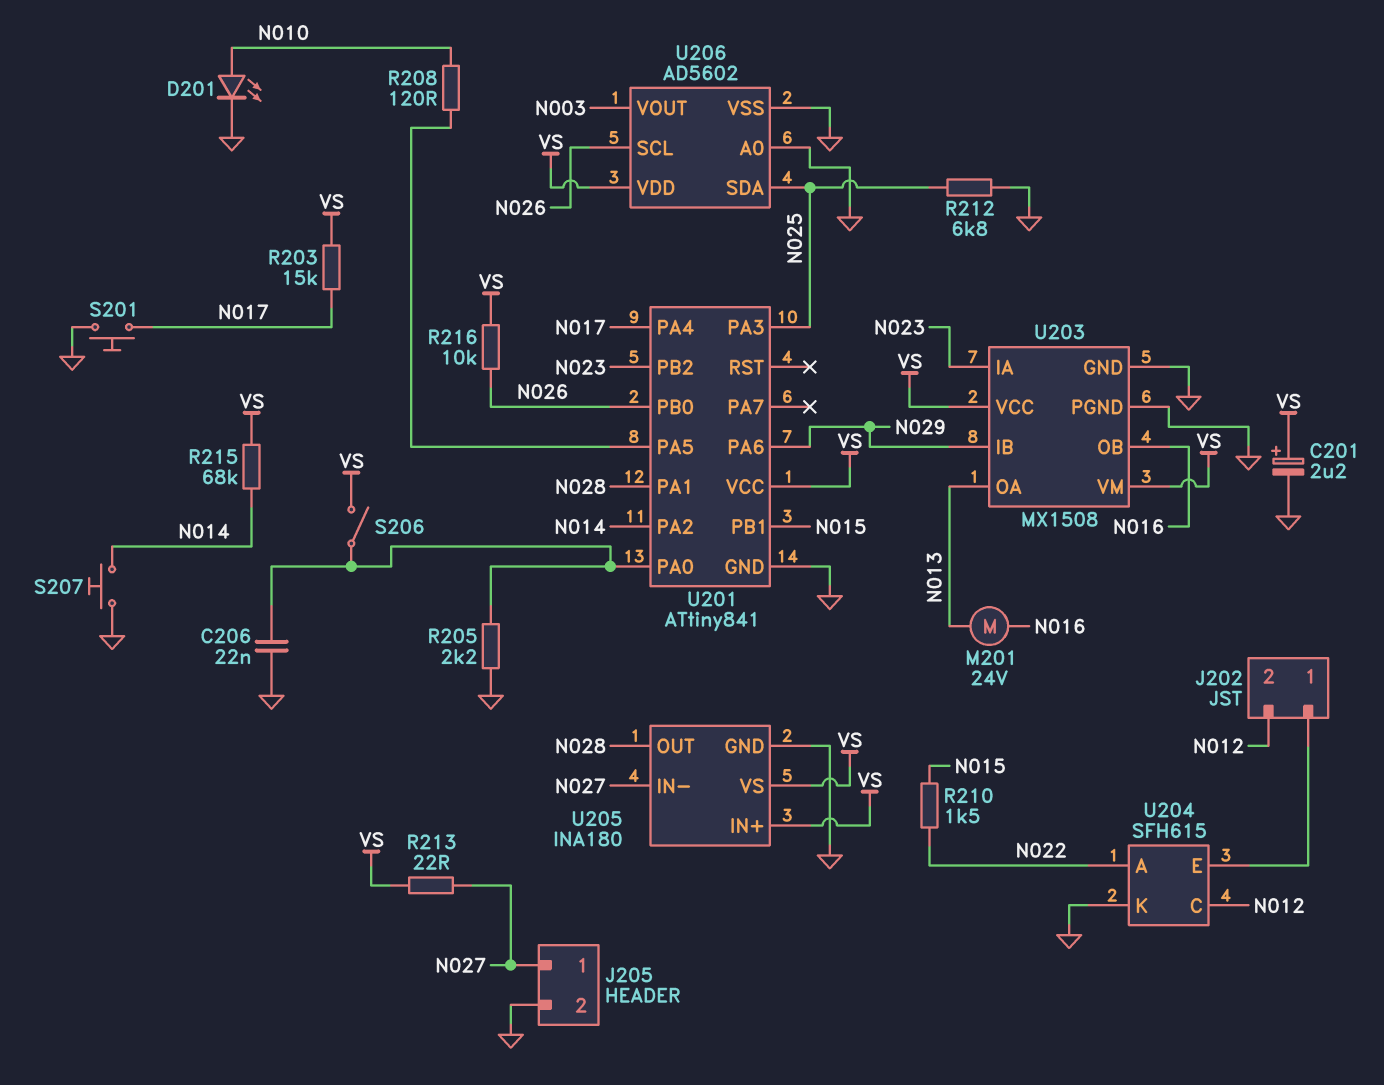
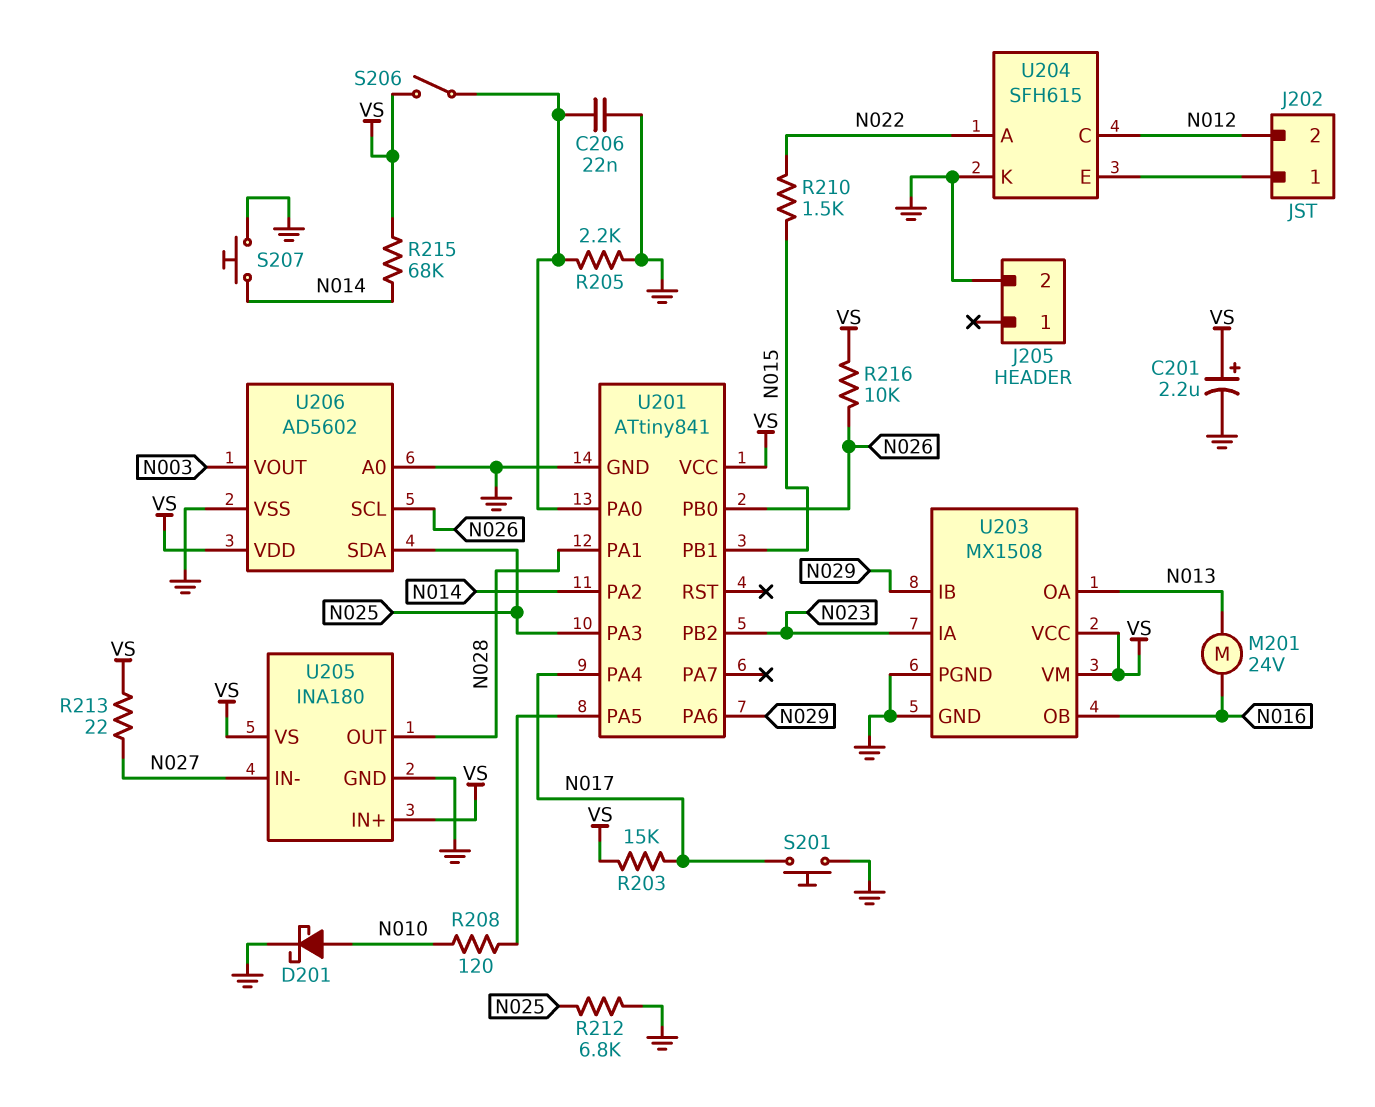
D201: LED (A N010, K GND) -> schottky (A N010, K GND)
J205 pin 1: N027 -> none

